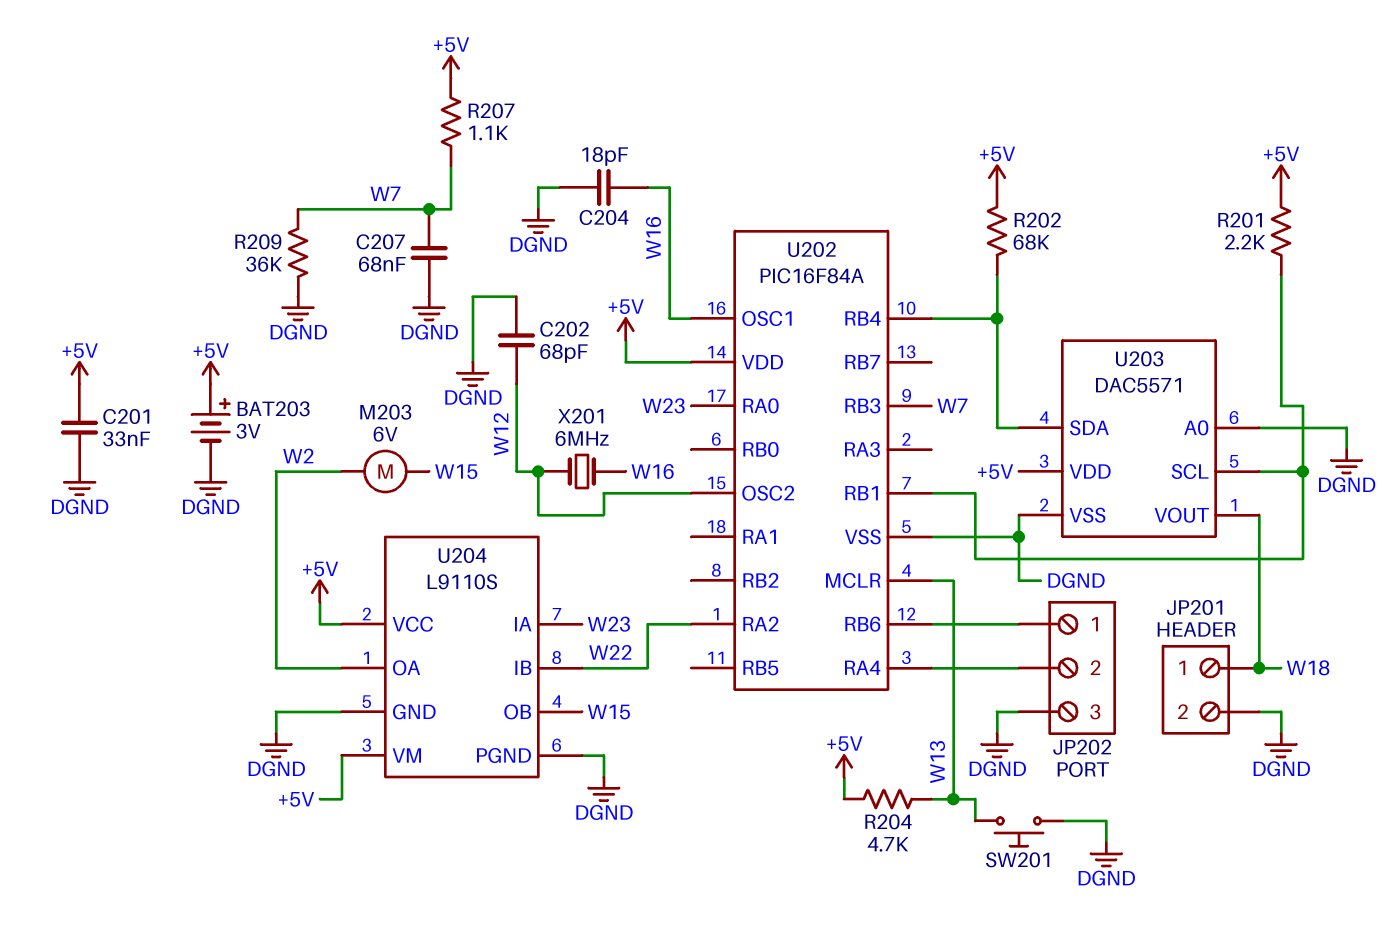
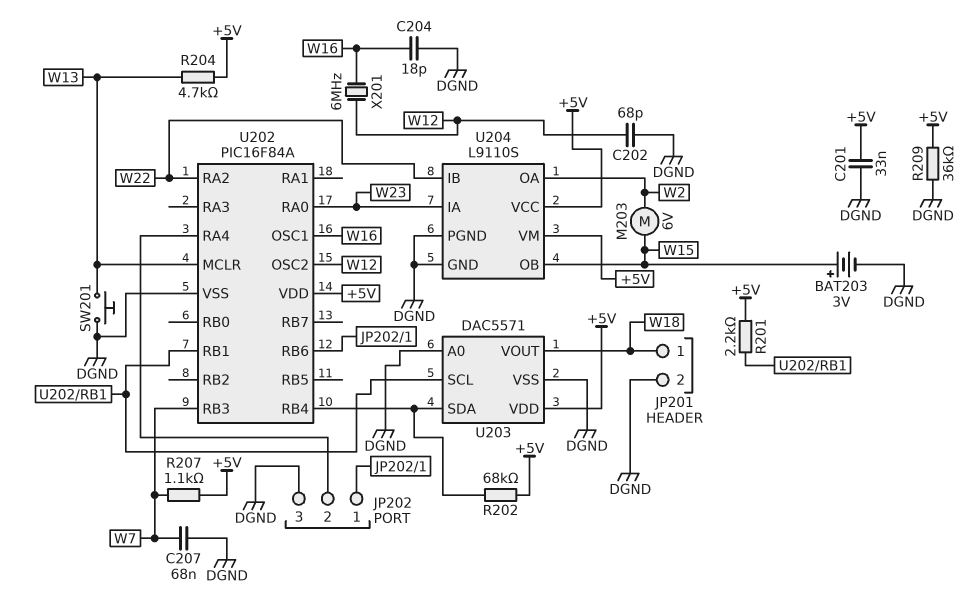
BAT203: 3V (plus +5V, minus DGND) -> 3V (plus W15, minus DGND)
R209: 36k (DGND, W7) -> 36k (+5V, DGND)

